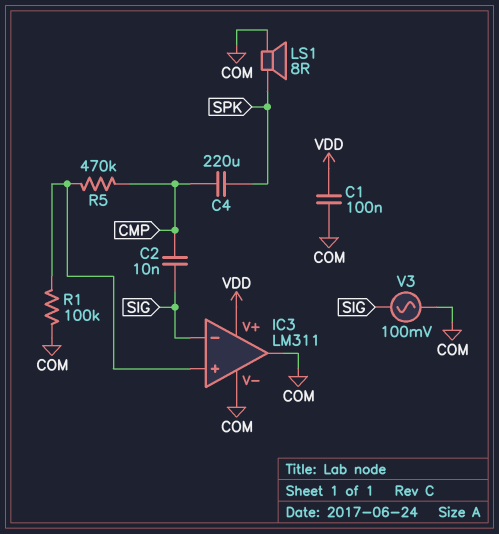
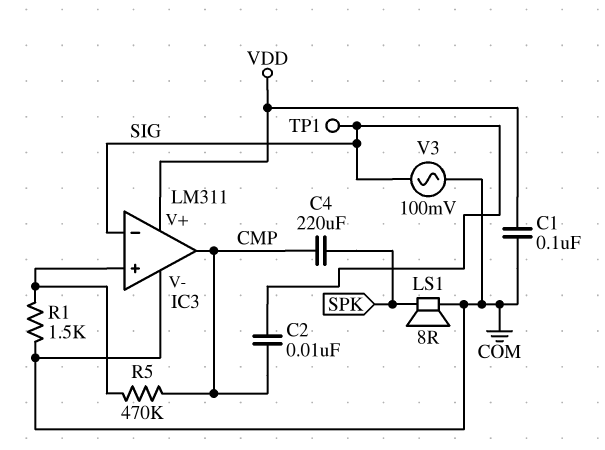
IC3 pin out: COM -> CMP
R1: 100k (COM, IC3/in+) -> 1.5k (COM, IC3/in+)
TP1: none -> test point (SIG)

